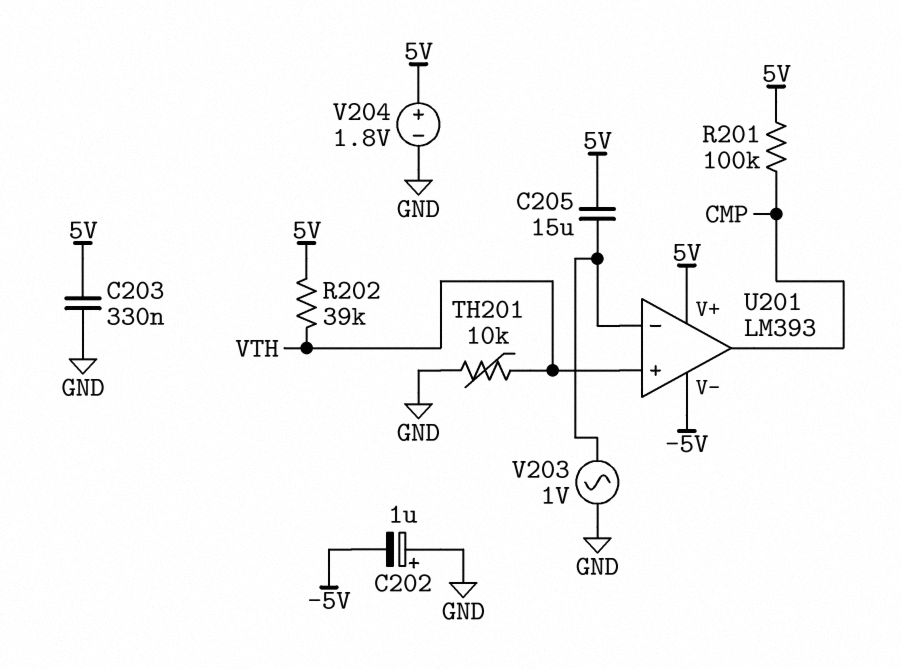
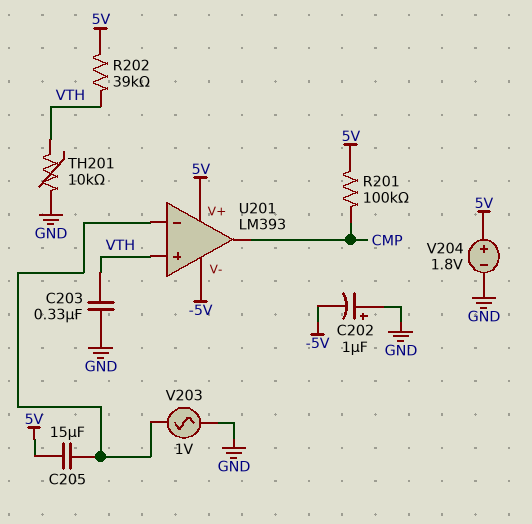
C203: 330nF (5V, GND) -> 330nF (GND, VTH)

